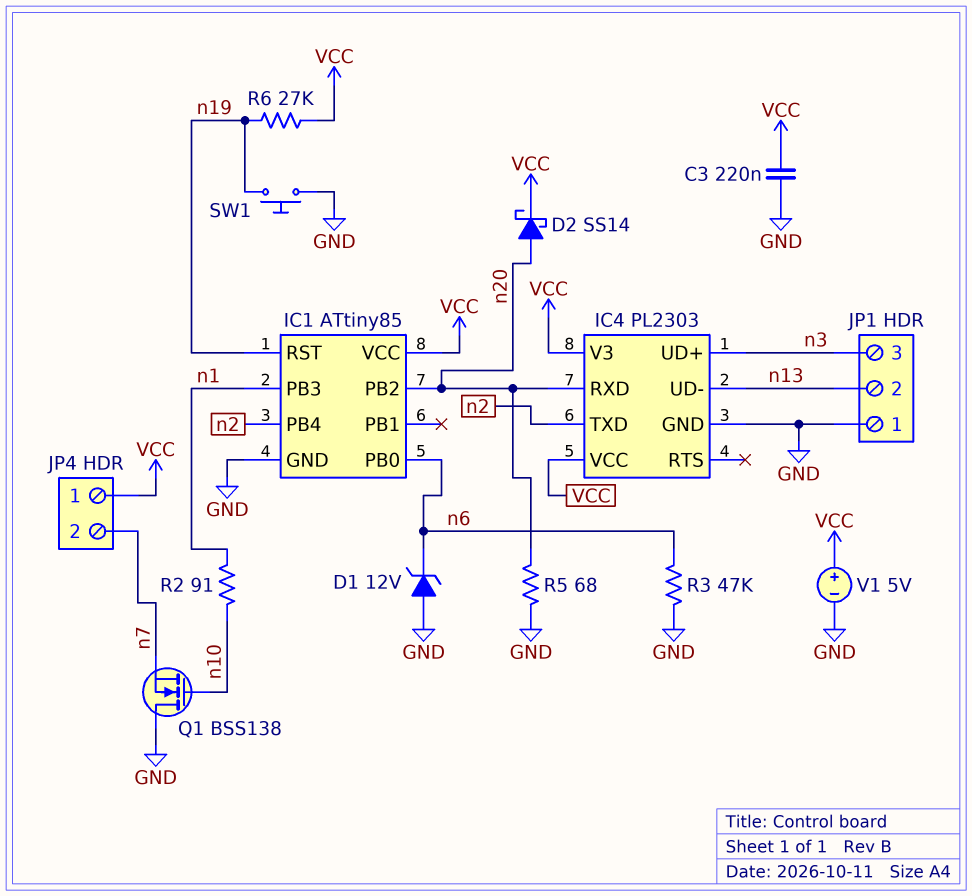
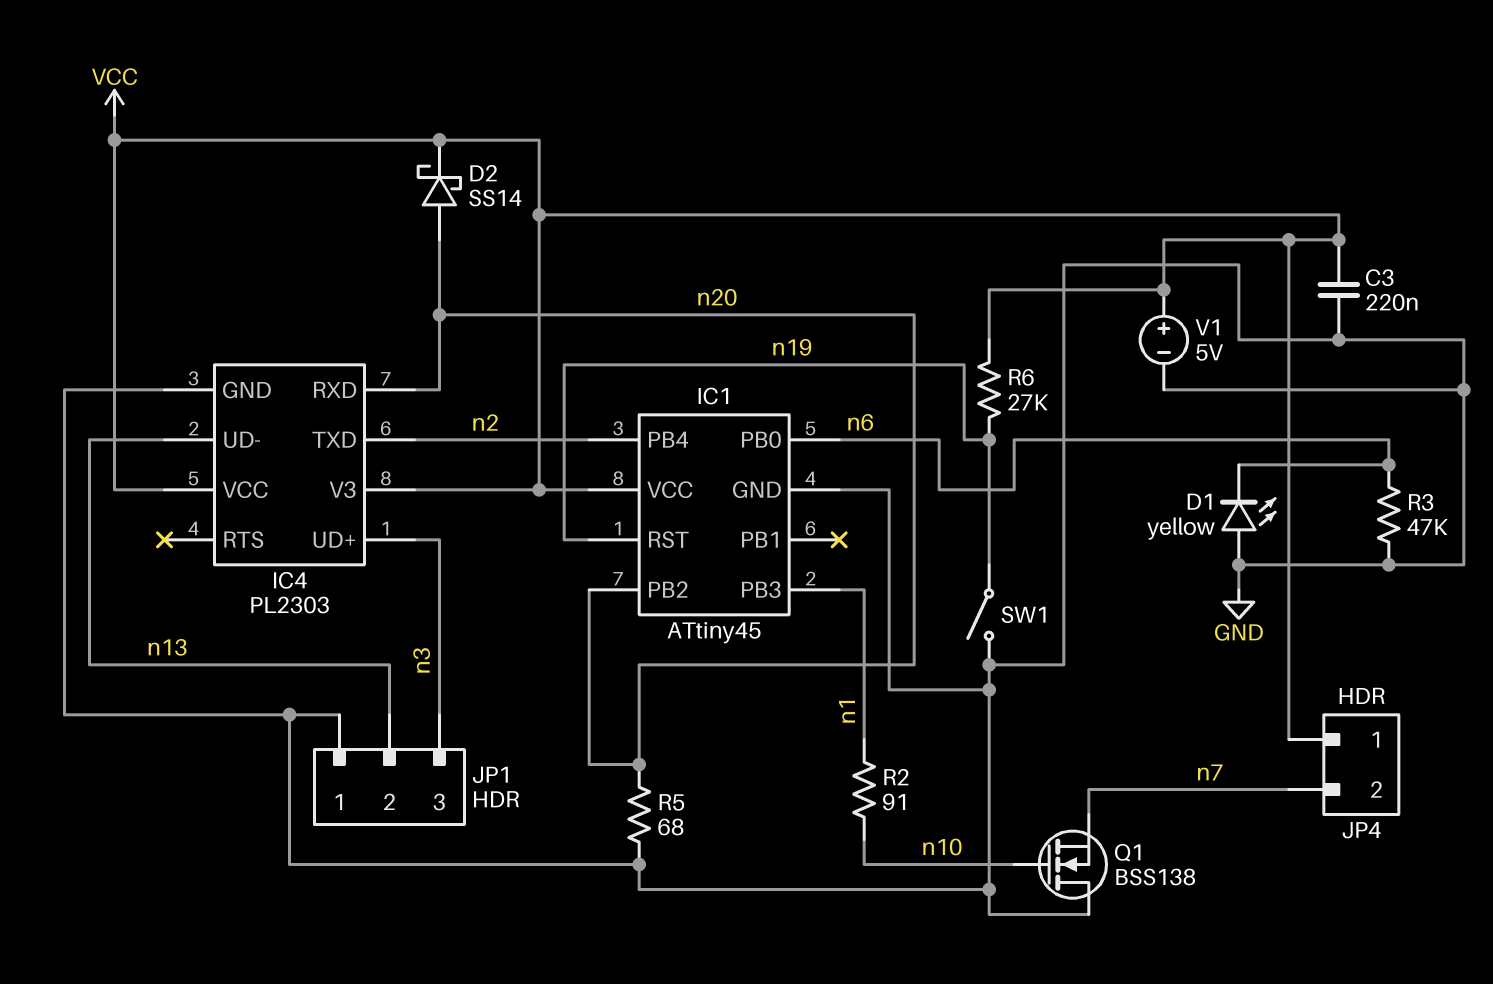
D1: zener 12V (A GND, K n6) -> LED yellow (A GND, K n6)
IC1: ATtiny85 -> ATtiny45
SW1: button (GND, n19) -> switch (GND, n19)

